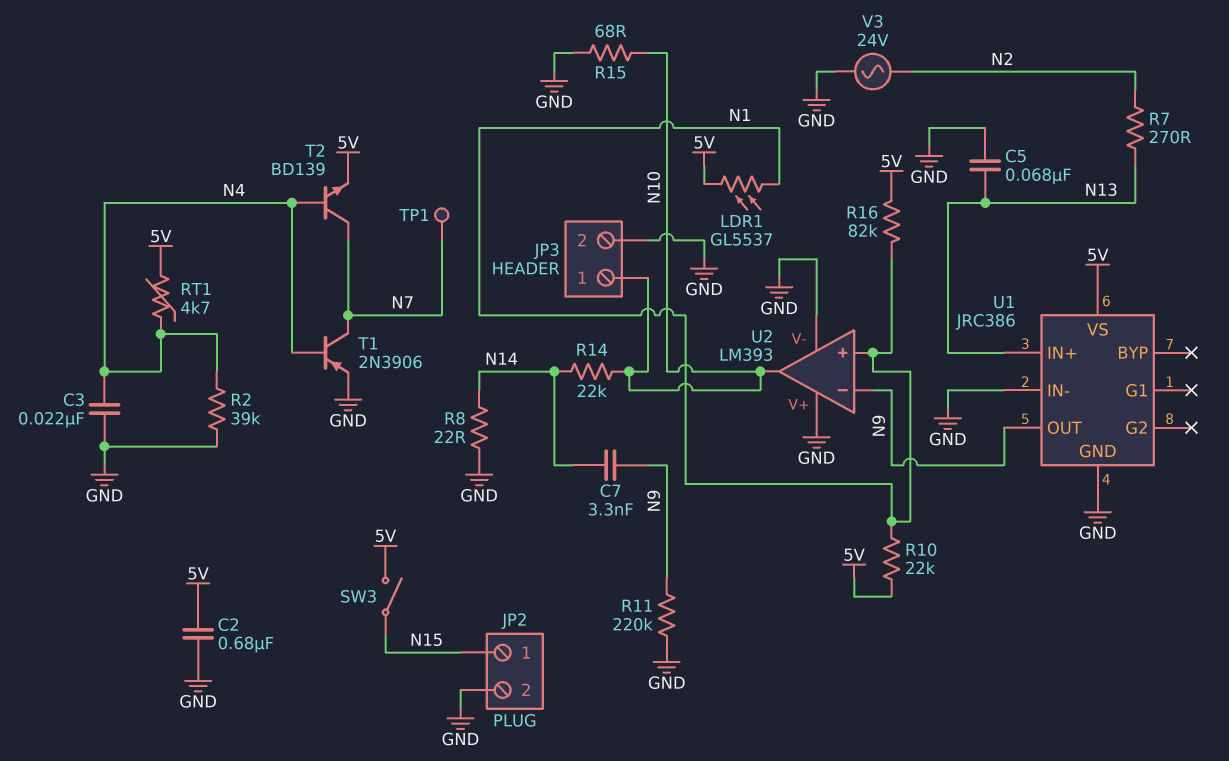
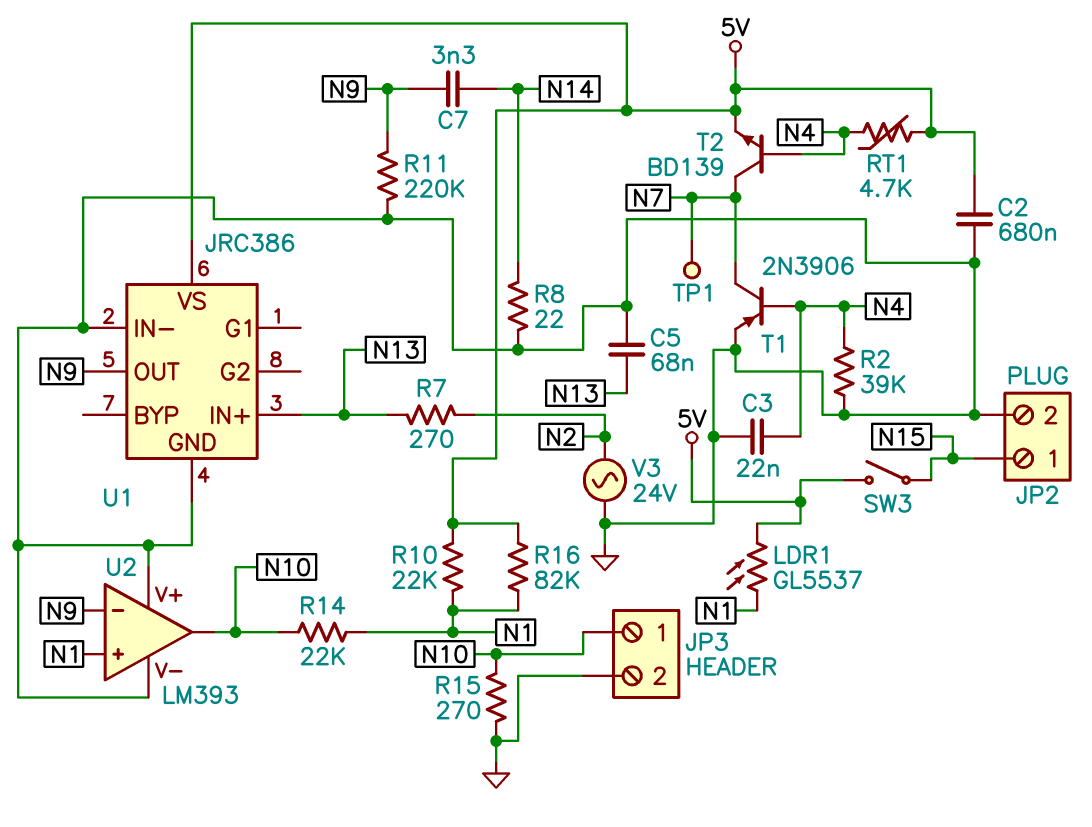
R14: 22k (N10, N14) -> 22k (N1, N10)
R15: 68 (GND, N10) -> 270 (GND, N10)

